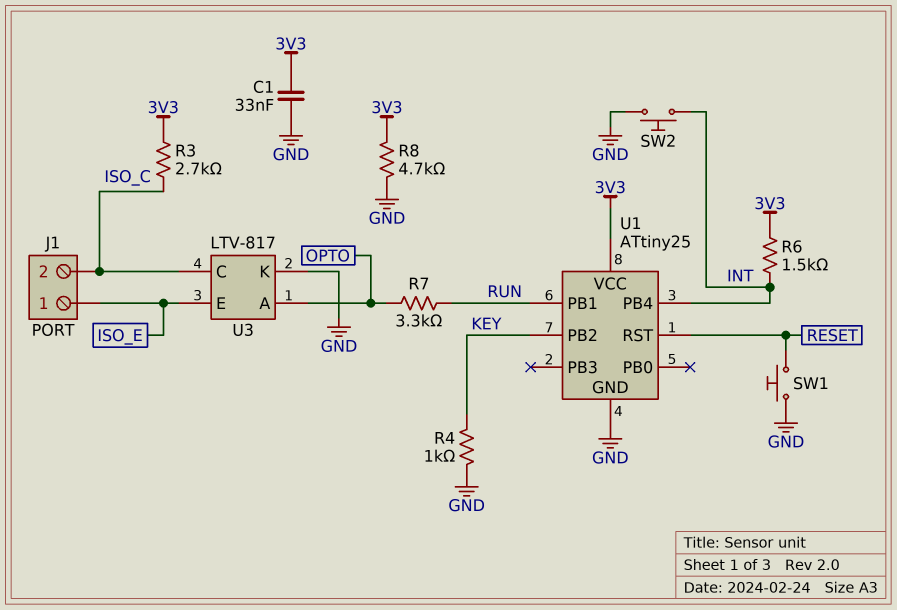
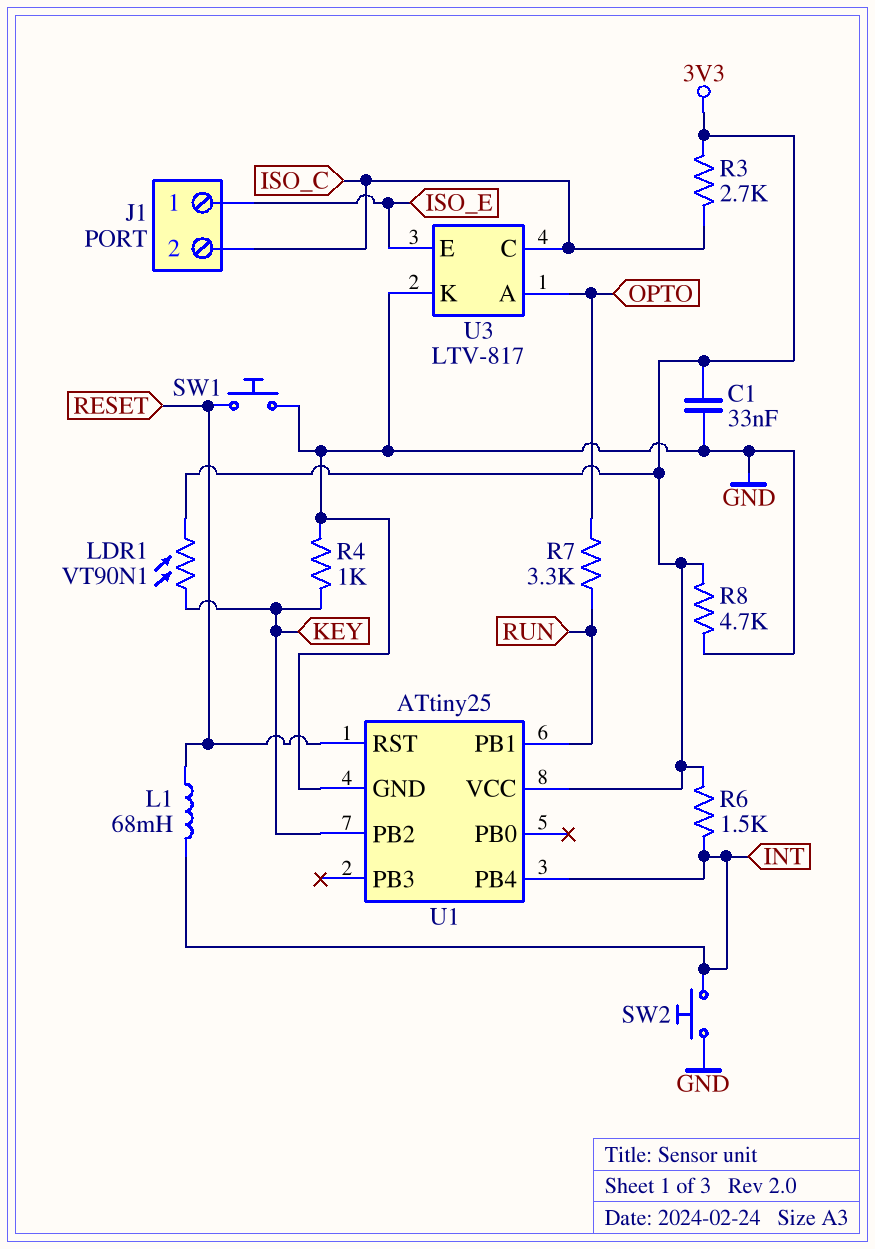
L1: none -> 68mH (INT, RESET)
LDR1: none -> VT90N1 (3V3, KEY)

